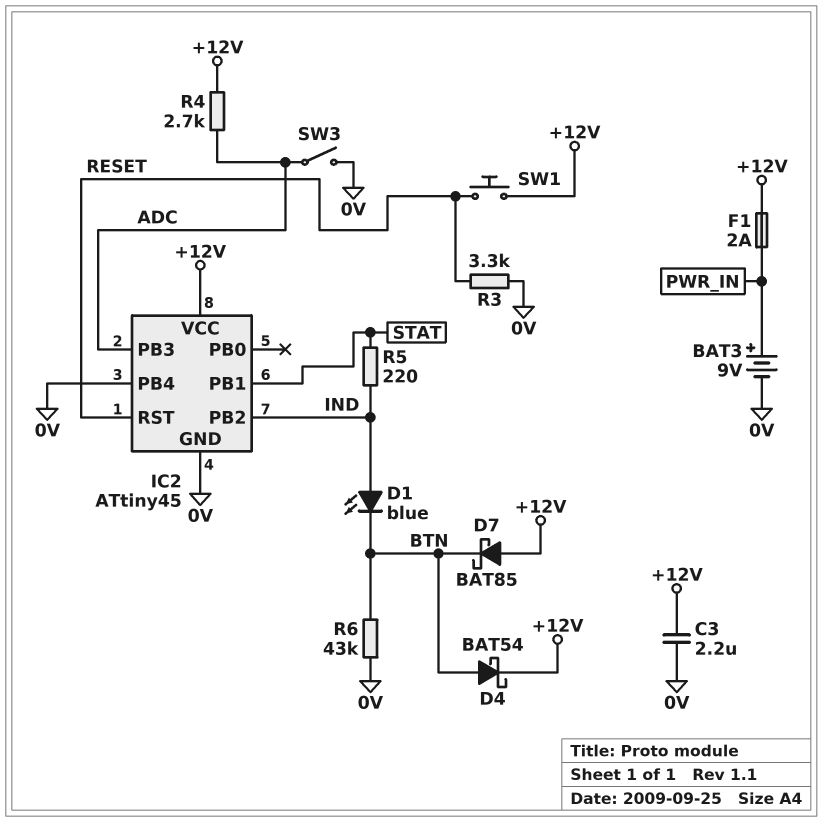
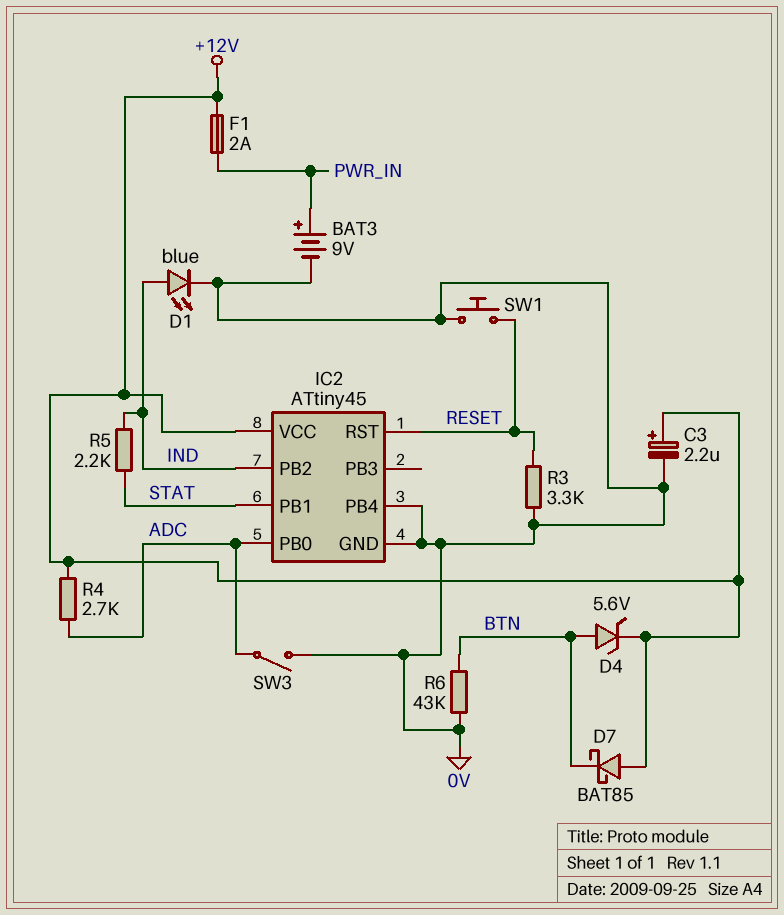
C3: 2.2uF (+12V, 0V) -> 2.2uF (plus +12V, minus 0V)
D1: LED blue (A IND, K BTN) -> LED blue (A IND, K 0V)
D4: schottky BAT54 (A BTN, K +12V) -> zener 5.6V (A BTN, K +12V)
IC2 pin PB0: none -> ADC
IC2 pin PB3: ADC -> none
R5: 220 (IND, STAT) -> 2.2k (IND, STAT)
SW1: button (+12V, RESET) -> button (0V, RESET)

